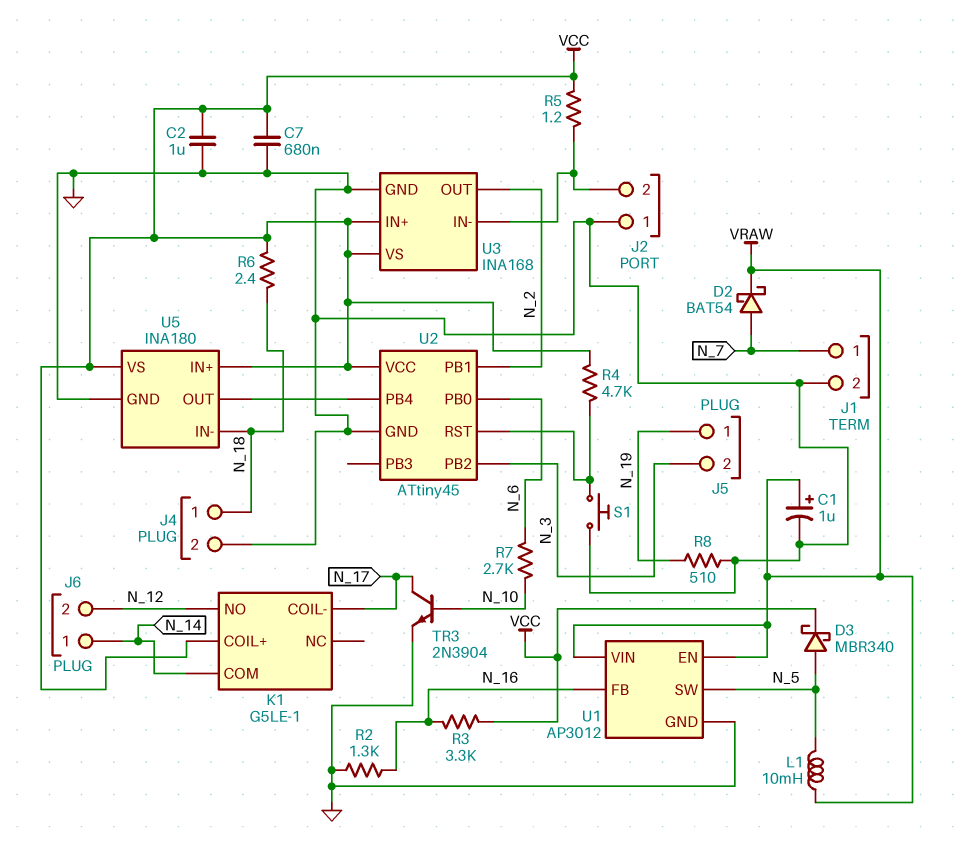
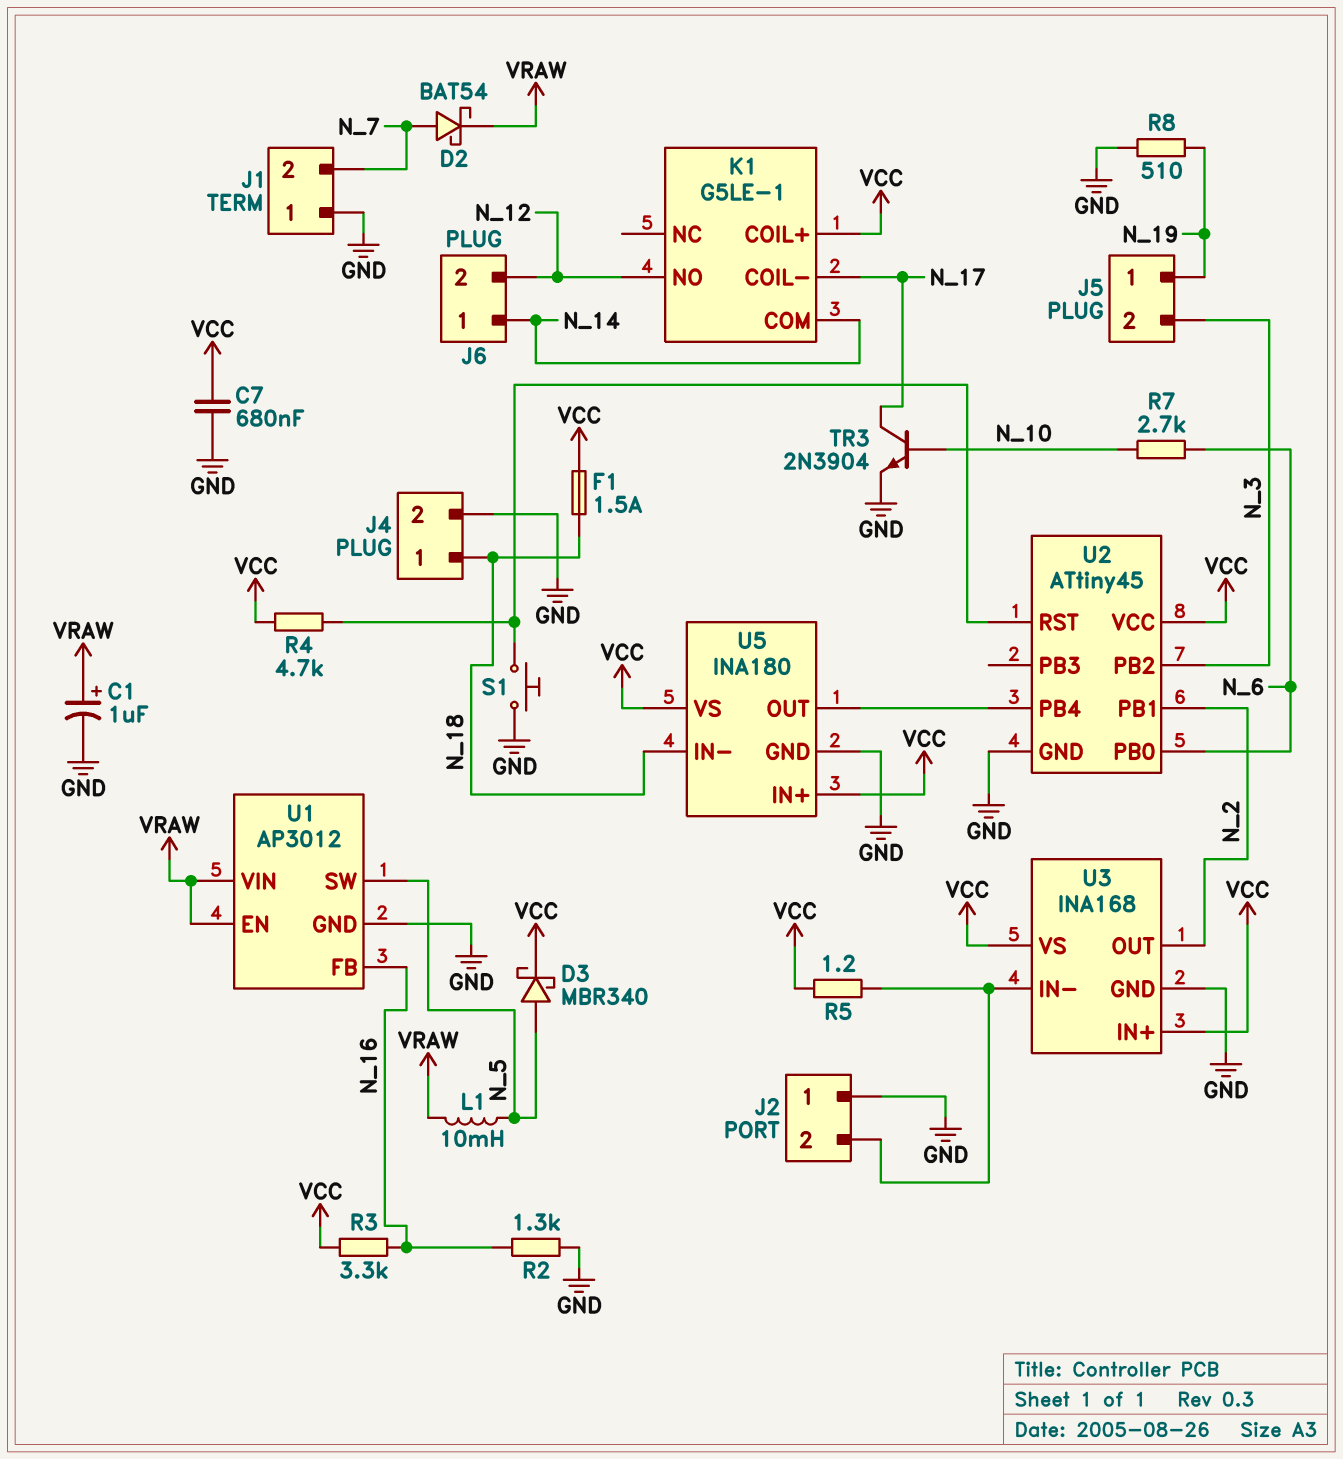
C2: 1uF (GND, VCC) -> none
F1: none -> 1.5A (N_18, VCC)
J1 pin 1: N_7 -> GND
J1 pin 2: GND -> N_7
R6: 2.4 (N_18, VCC) -> none

